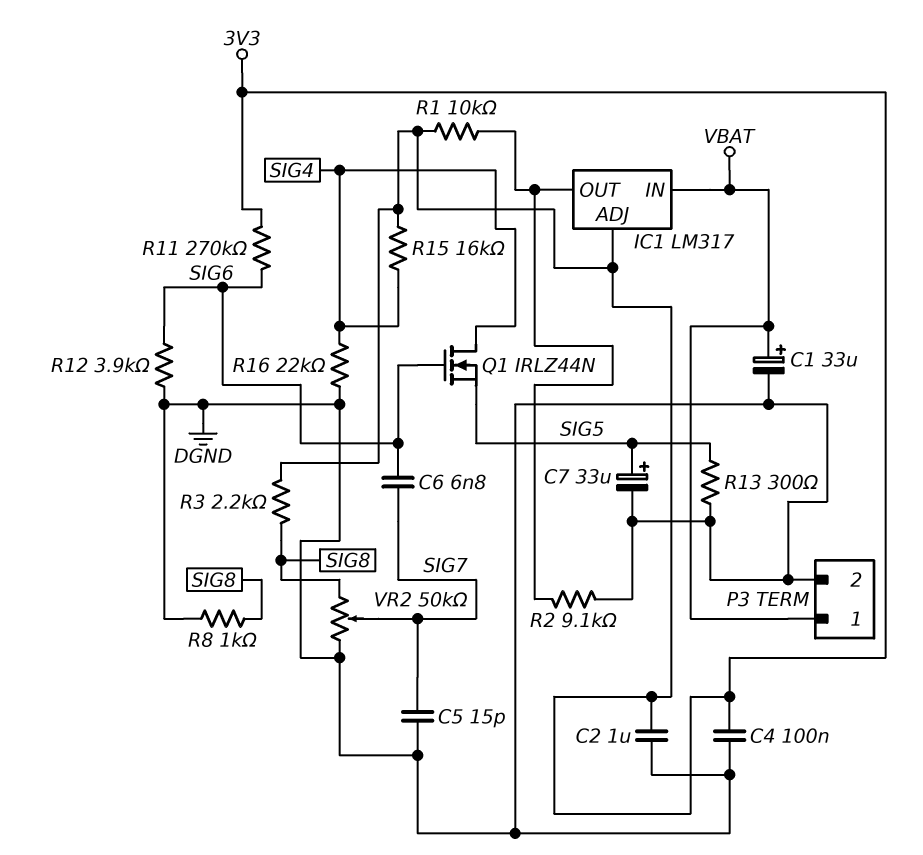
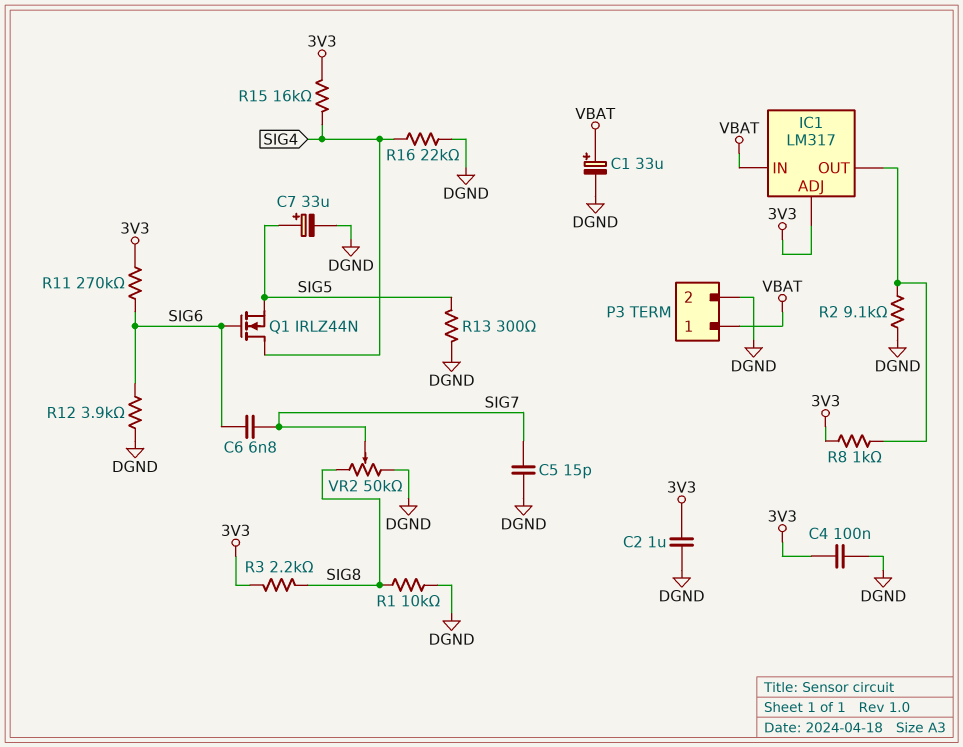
R1: 10k (3V3, IC1/OUT) -> 10k (DGND, SIG8)
R8: 1k (DGND, SIG8) -> 1k (3V3, IC1/OUT)

